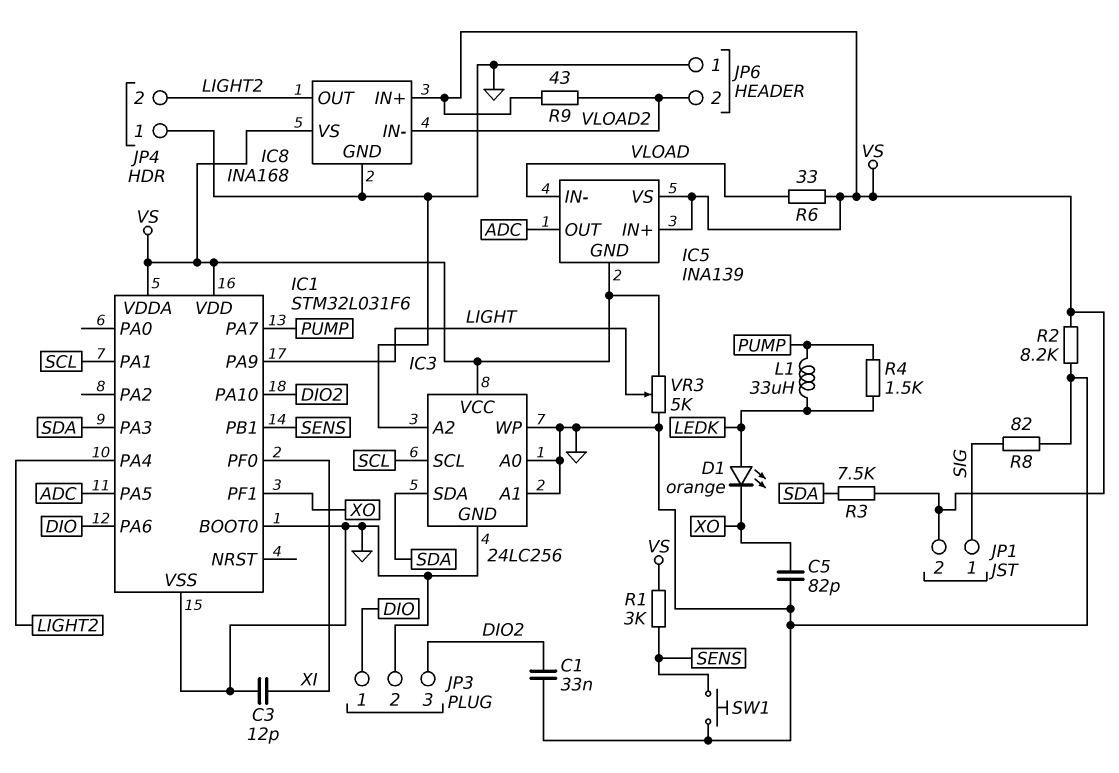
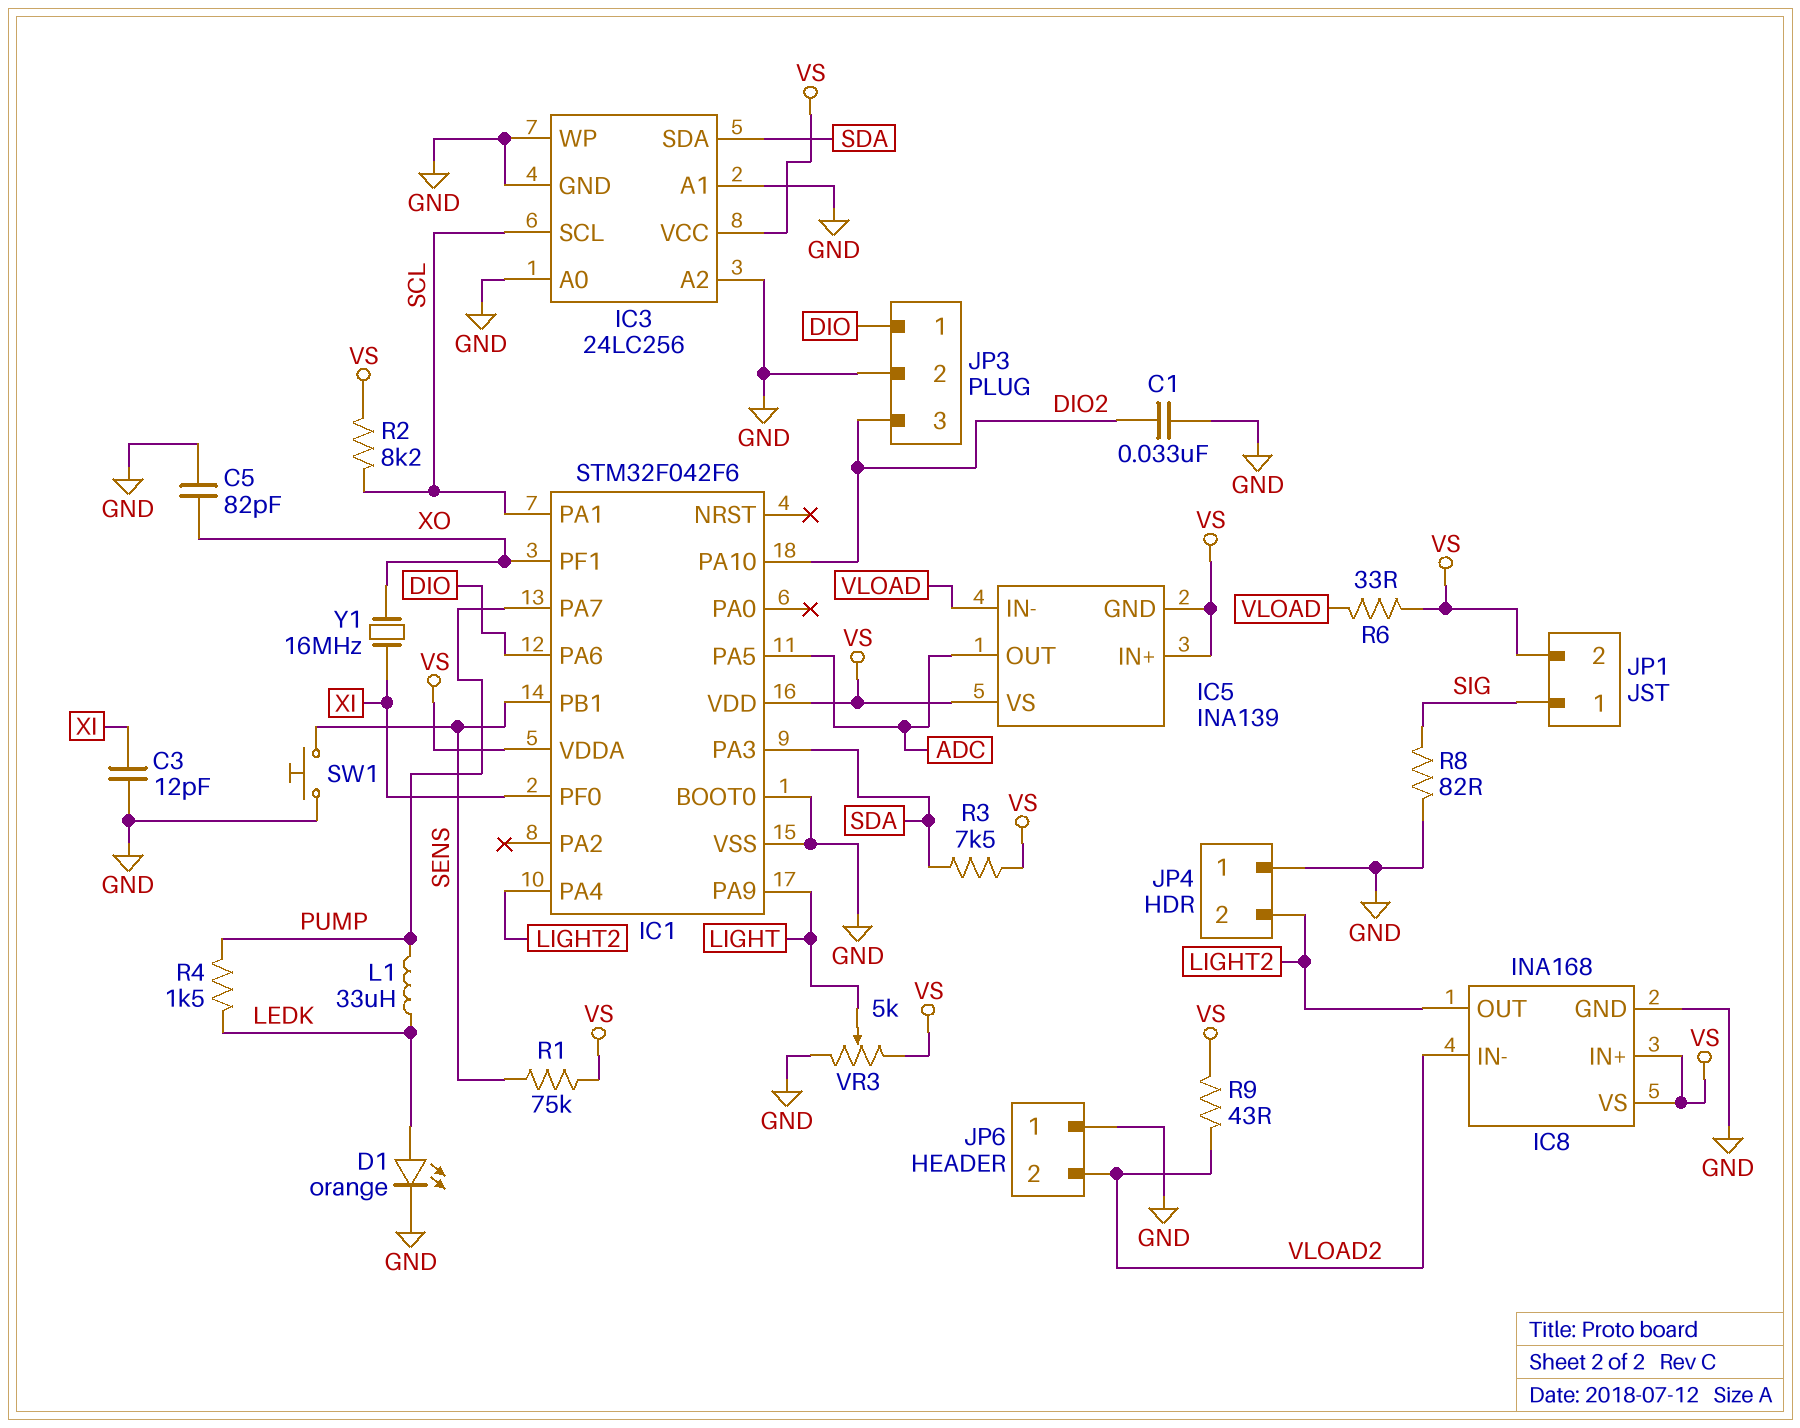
D1: LED orange (A LEDK, K XO) -> LED orange (A LEDK, K GND)
IC1: STM32L031F6 -> STM32F042F6
R1: 3k (SENS, VS) -> 75k (SENS, VS)
R2: 8.2k (GND, VS) -> 8.2k (SCL, VS)
Y1: none -> 16MHz (XI, XO)

